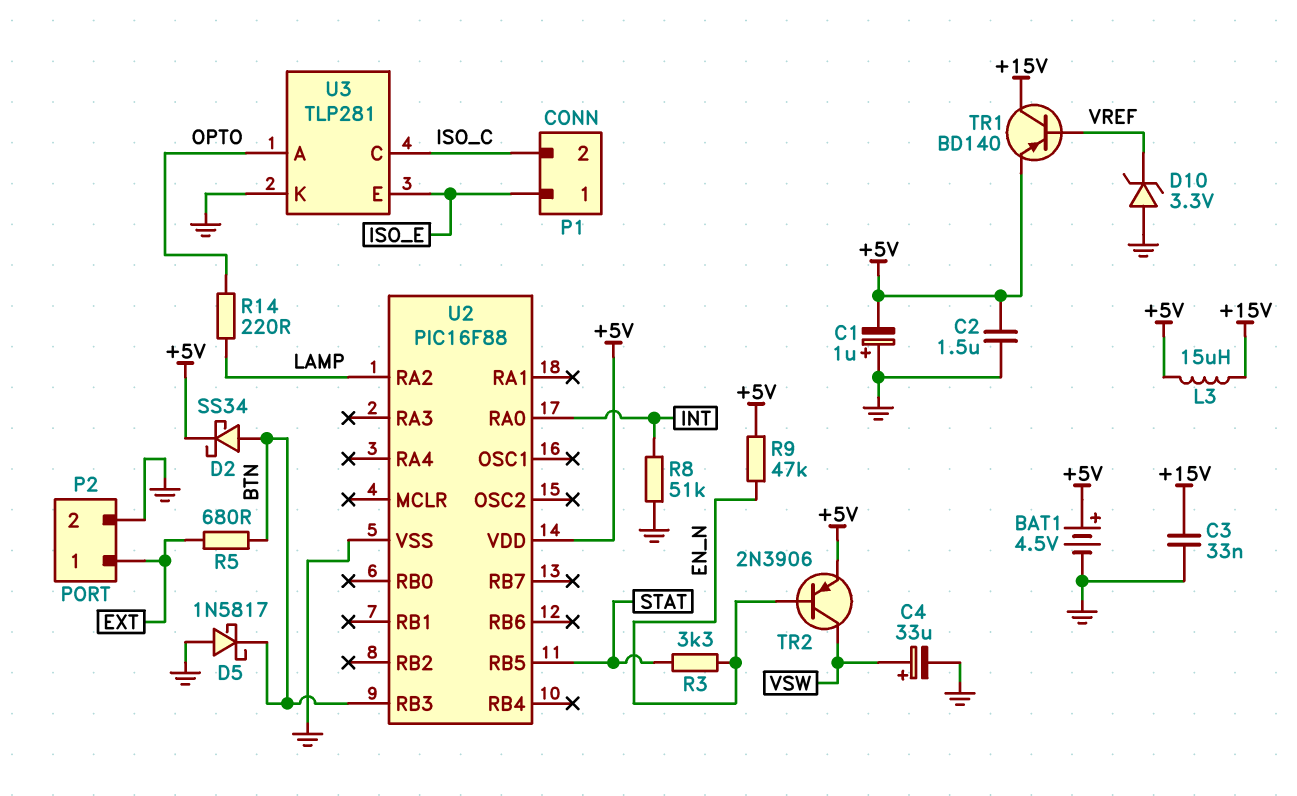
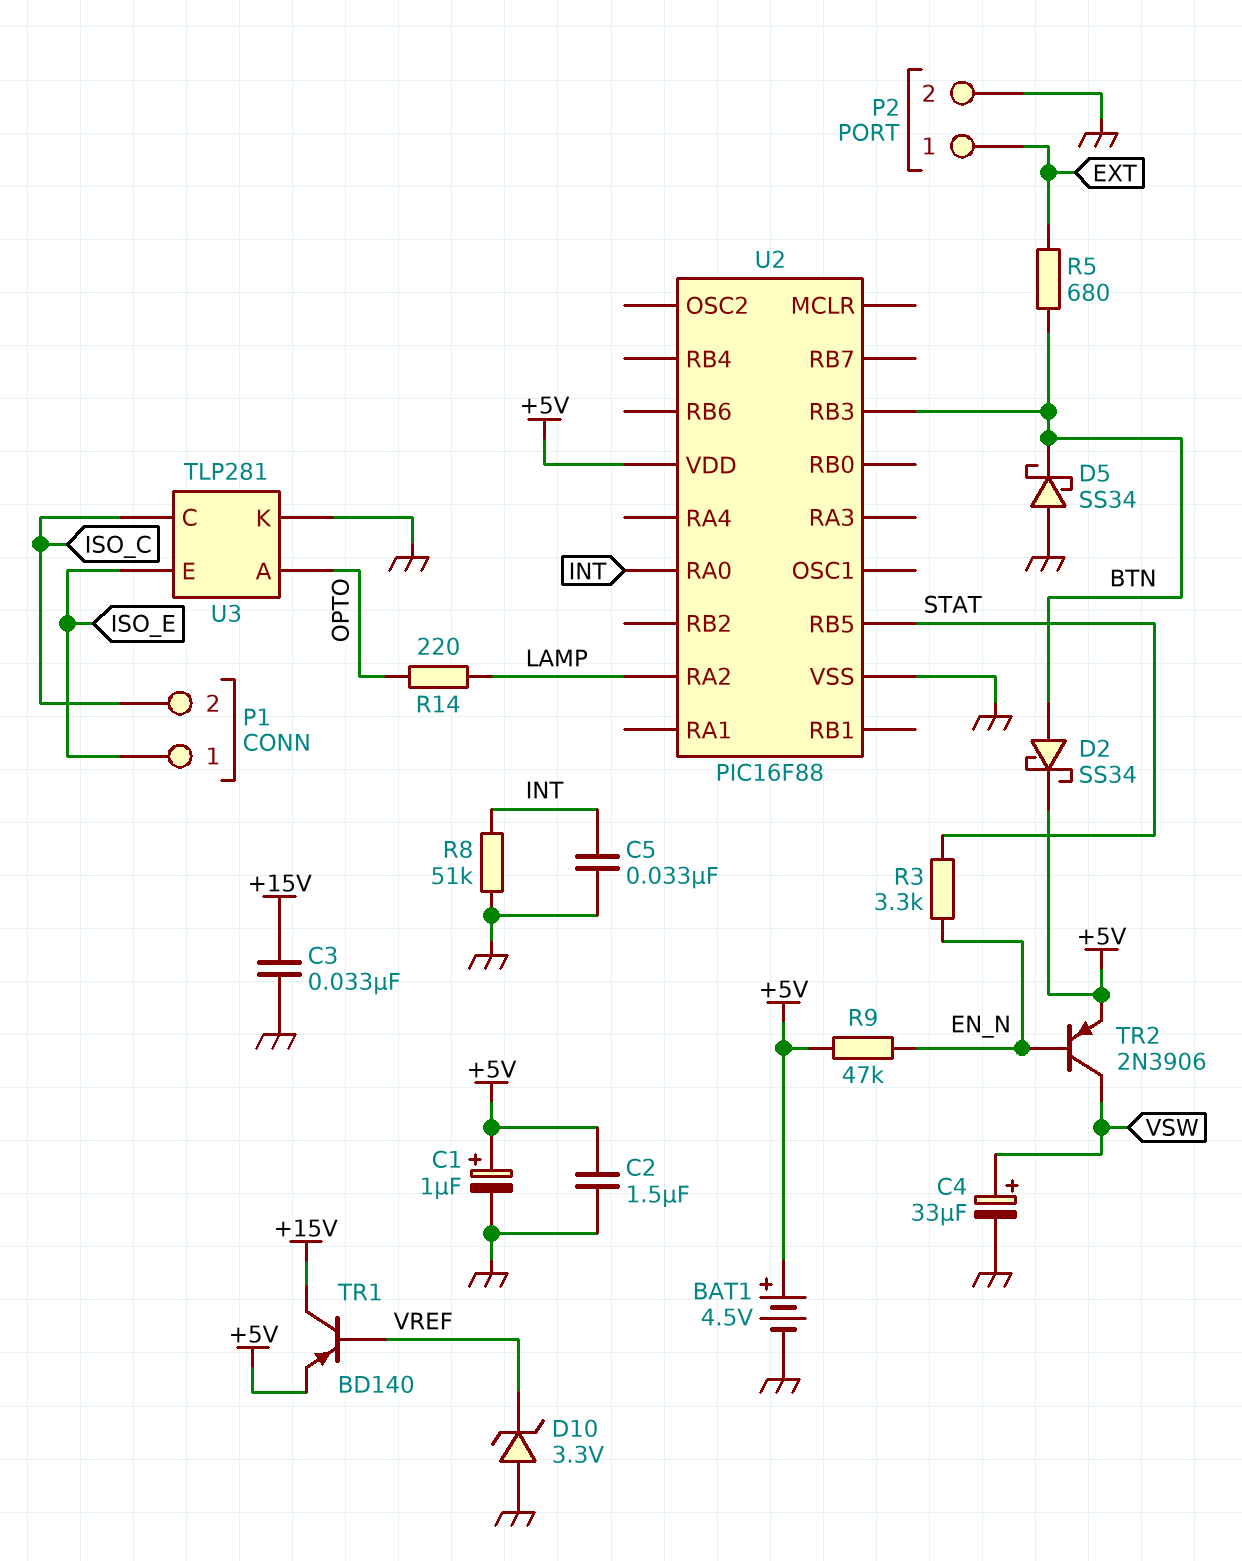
C1: 1uF (plus GND, minus +5V) -> 1uF (plus +5V, minus GND)
C5: none -> 33nF (GND, INT)
D5: schottky 1N5817 (A GND, K BTN) -> schottky SS34 (A GND, K BTN)
L3: 15uH (+5V, +15V) -> none

